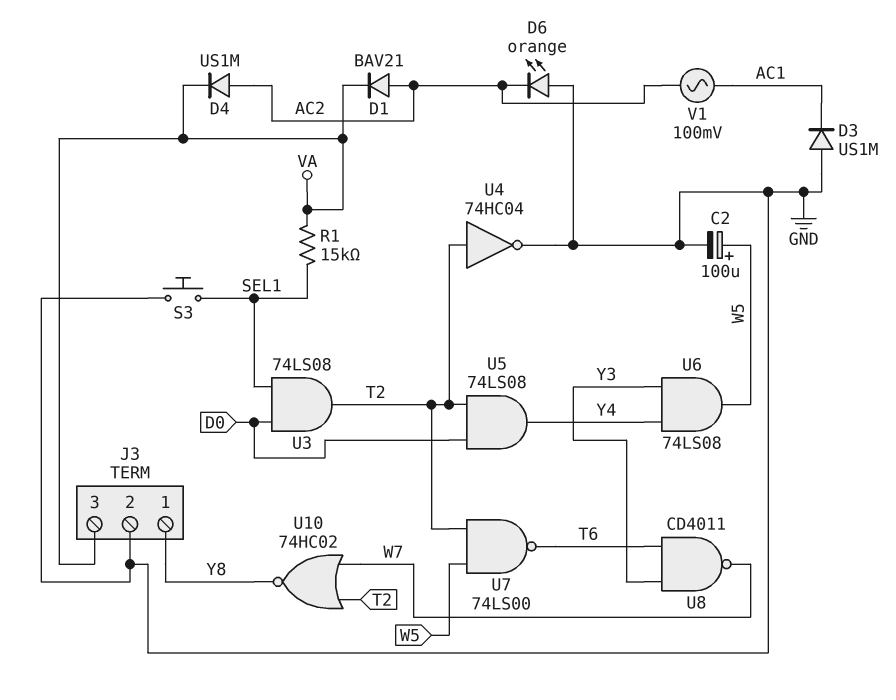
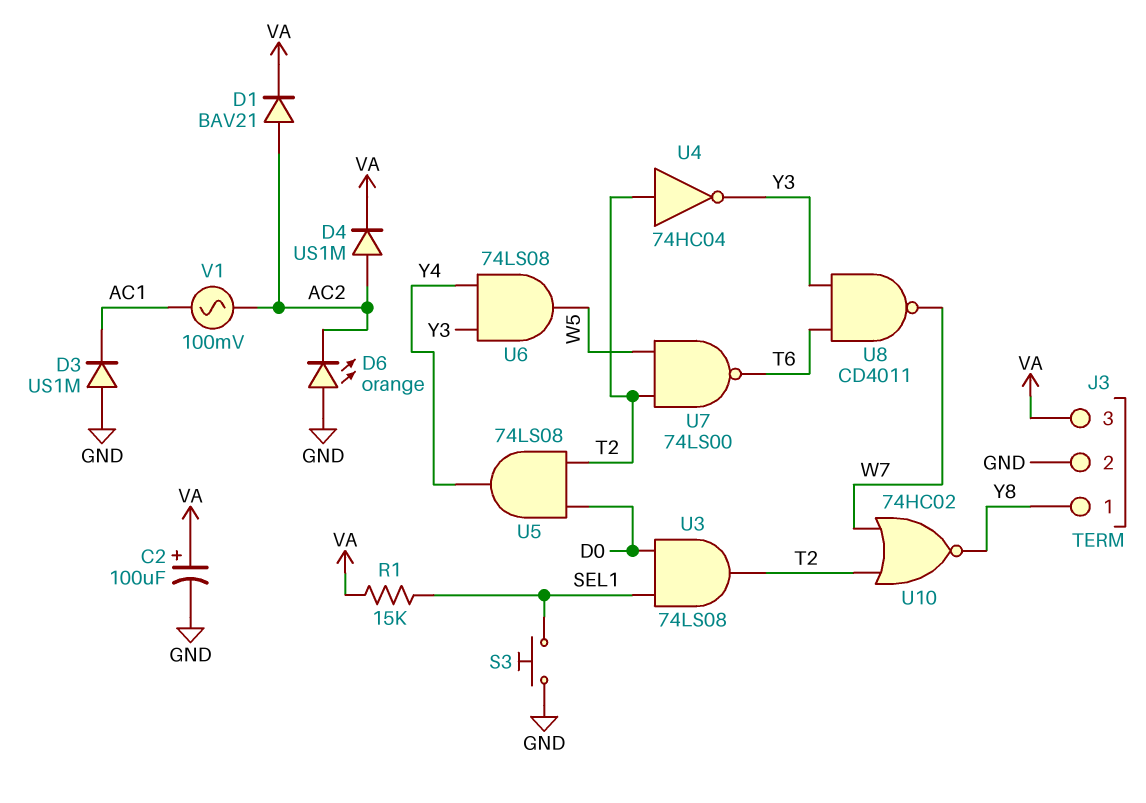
C2: 100uF (plus W5, minus GND) -> 100uF (plus VA, minus GND)
U4: NOT 74HC04 (in T2, out GND) -> NOT 74HC04 (in T2, out Y3)

